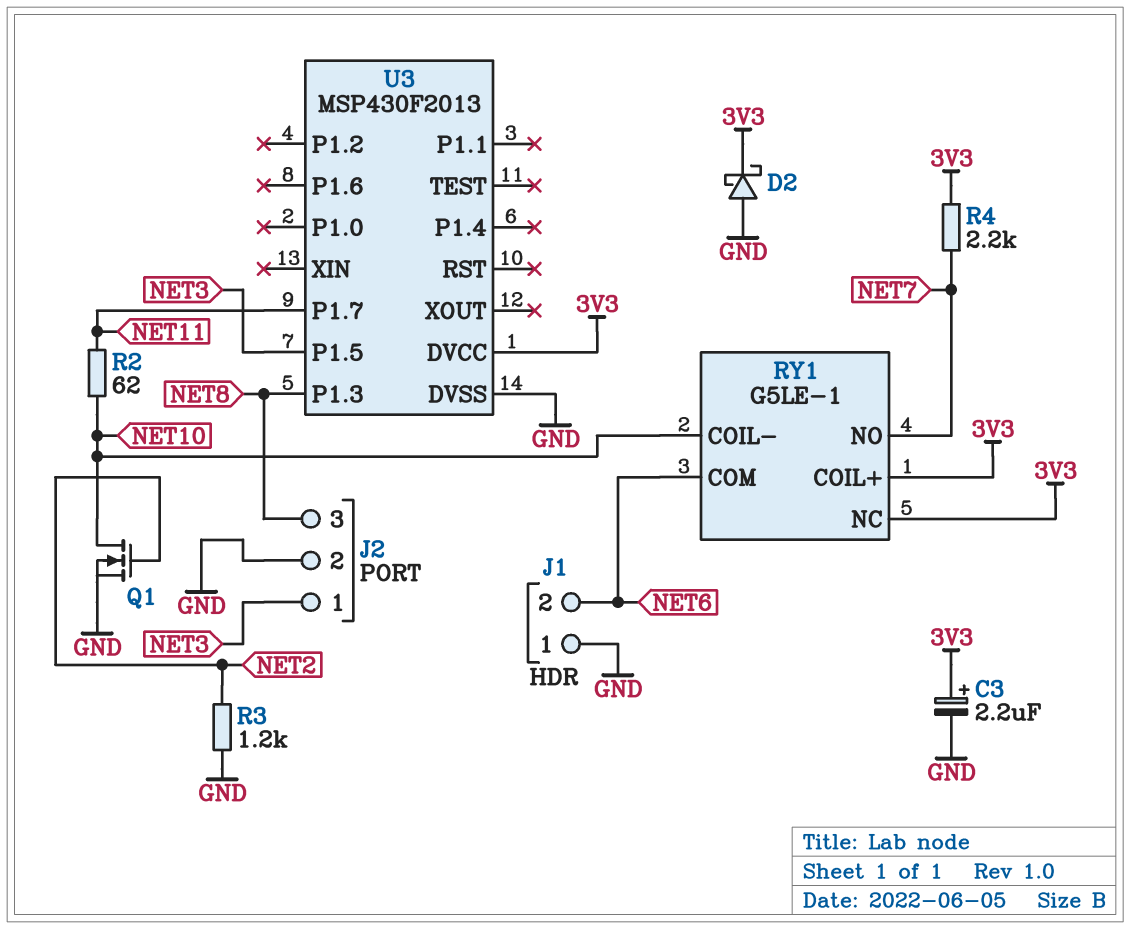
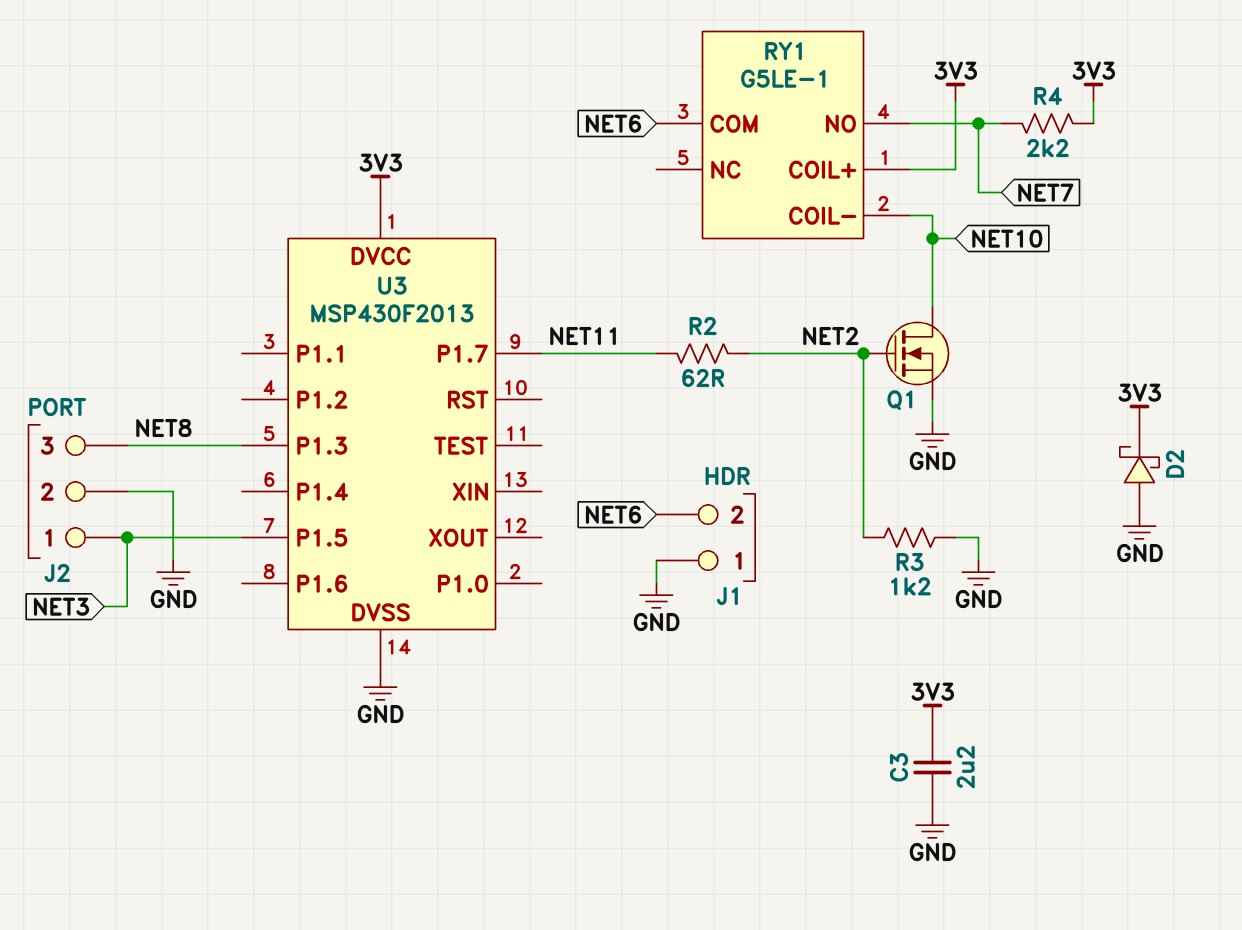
C3: 2.2uF (plus 3V3, minus GND) -> 2.2uF (3V3, GND)
R2: 62 (NET10, NET11) -> 62 (NET2, NET11)
RY1 pin NC: 3V3 -> none

